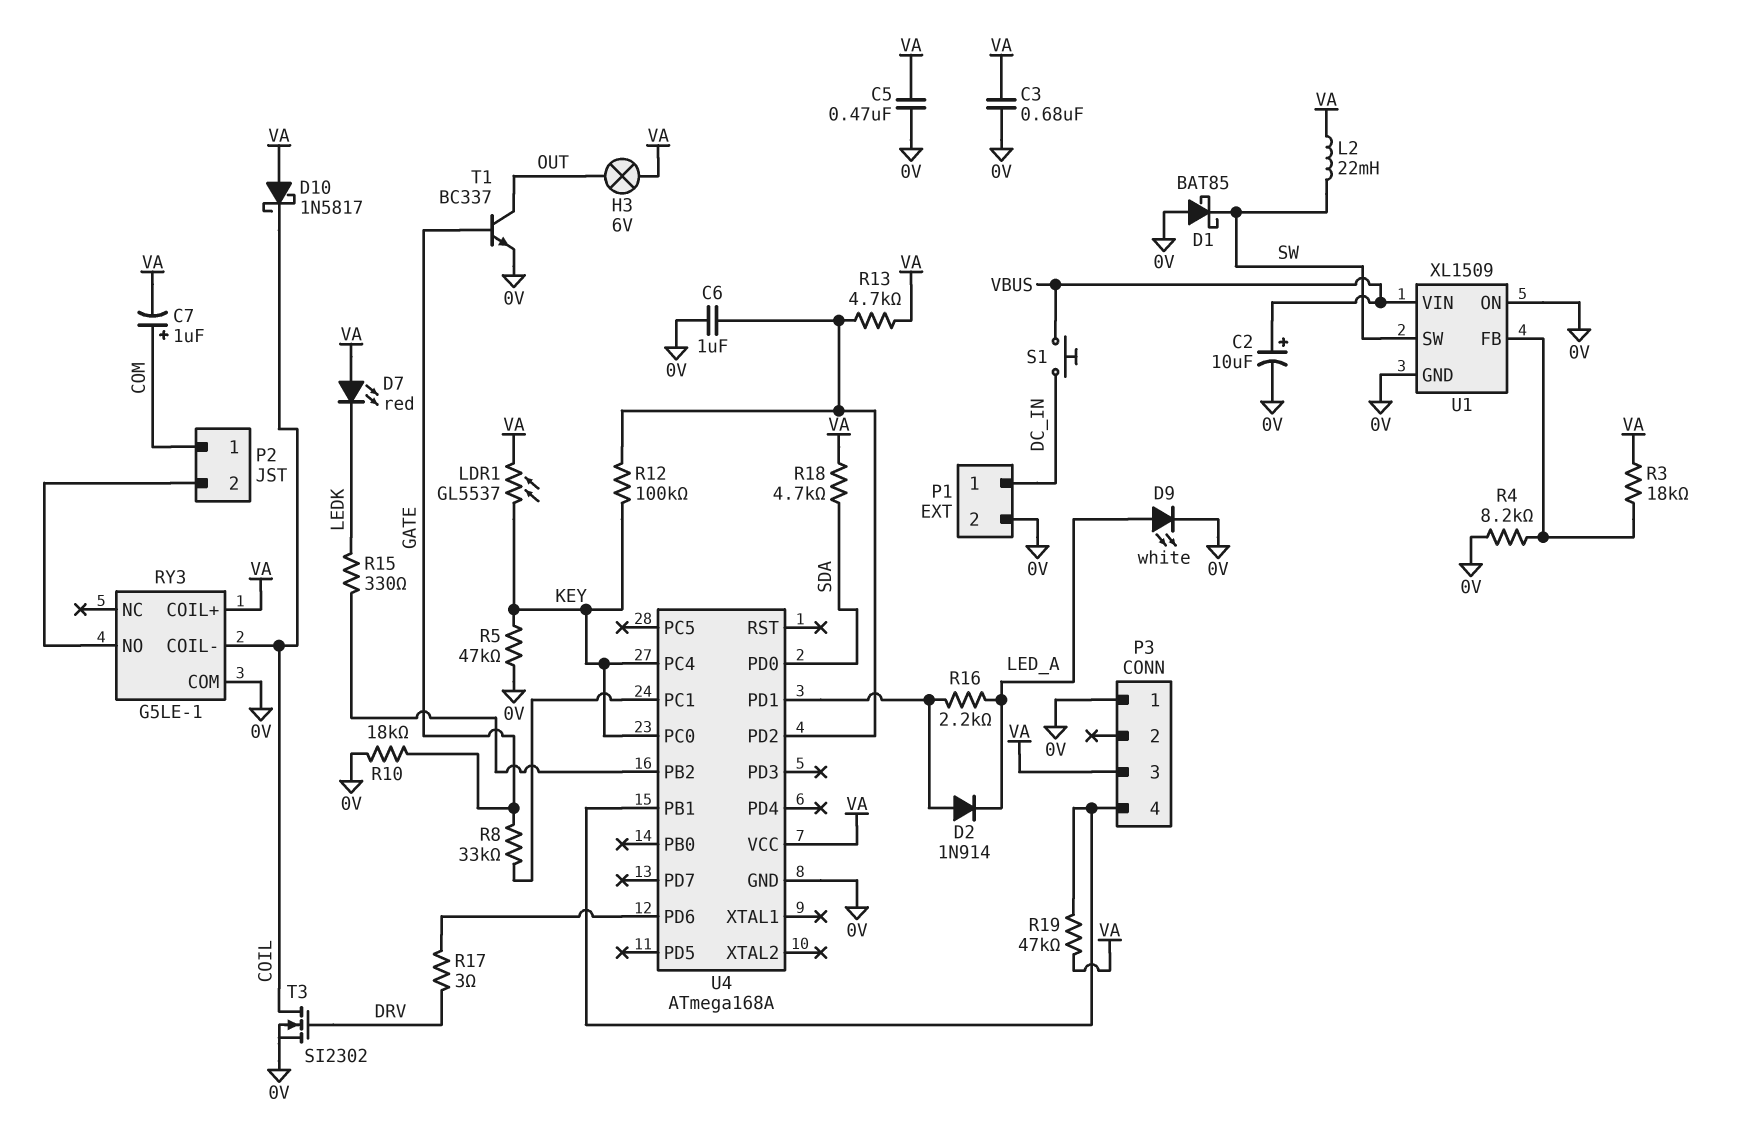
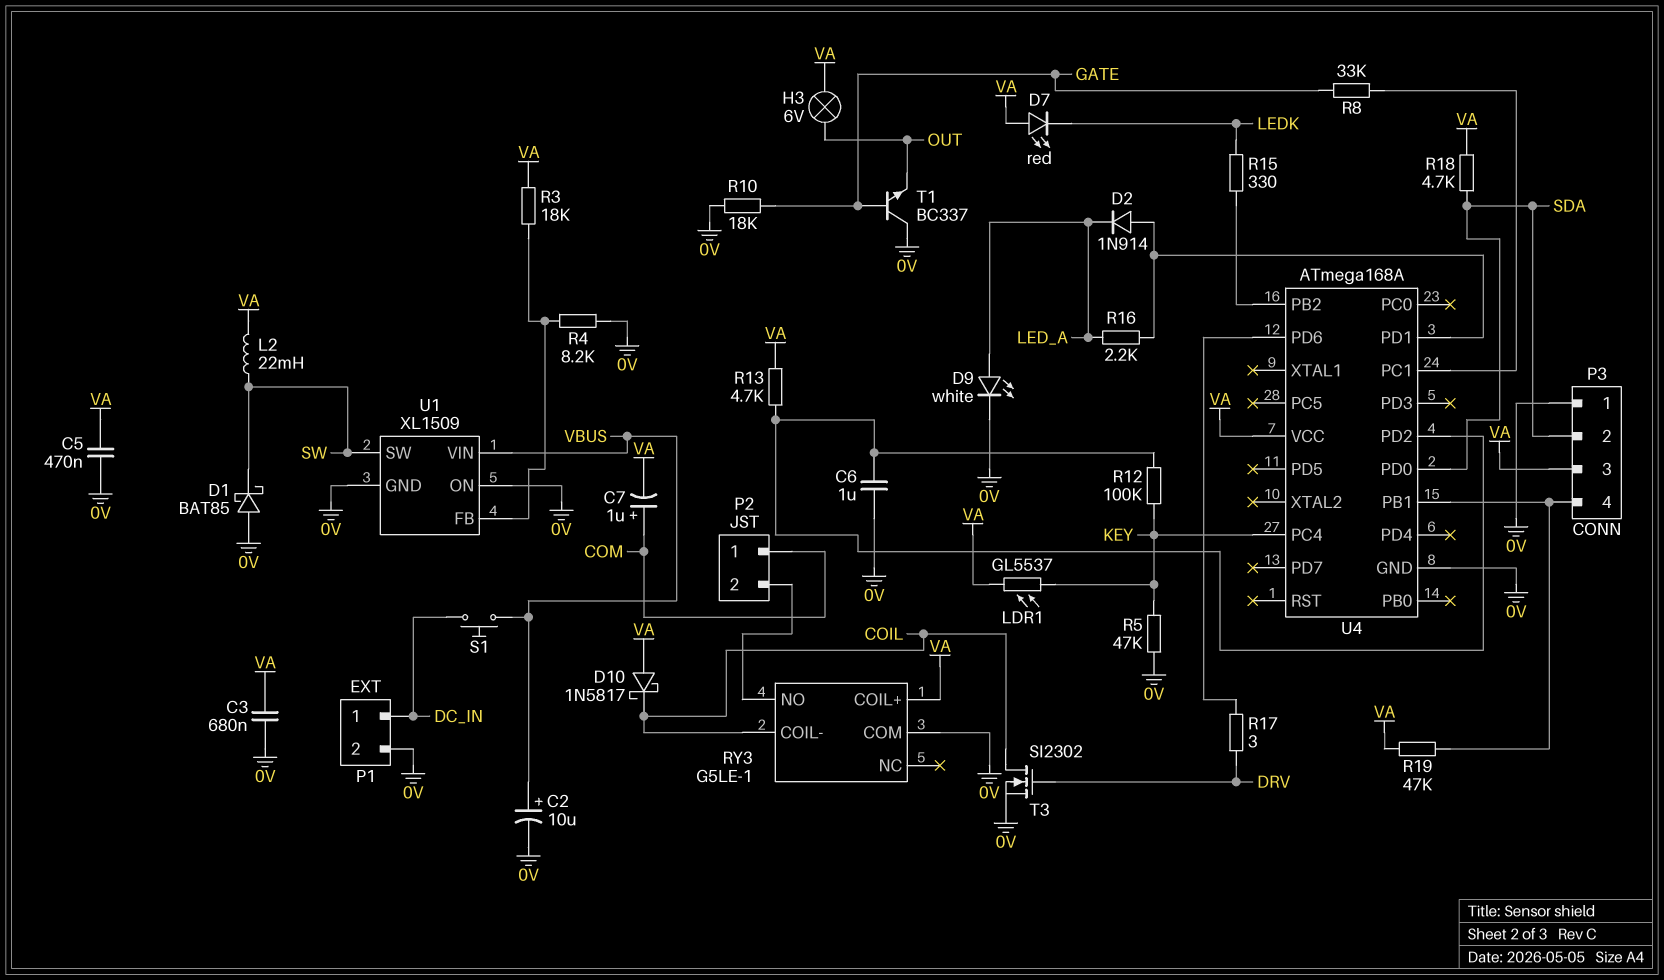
P3 pin 2: none -> SDA
T1: NPN BC337 (B GATE, C OUT, E 0V) -> NPN BC337 (B GATE, C 0V, E OUT)
U4 pin PC0: KEY -> none

